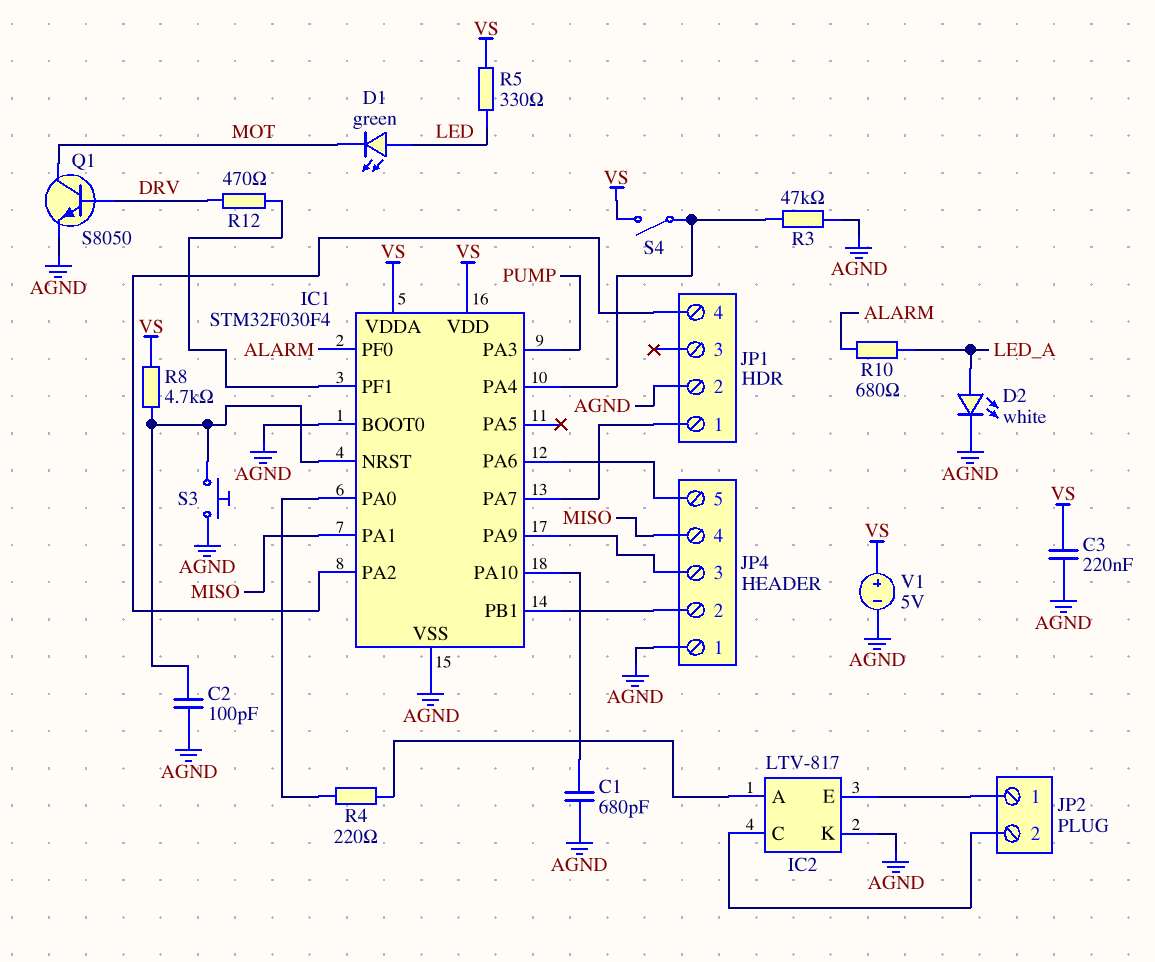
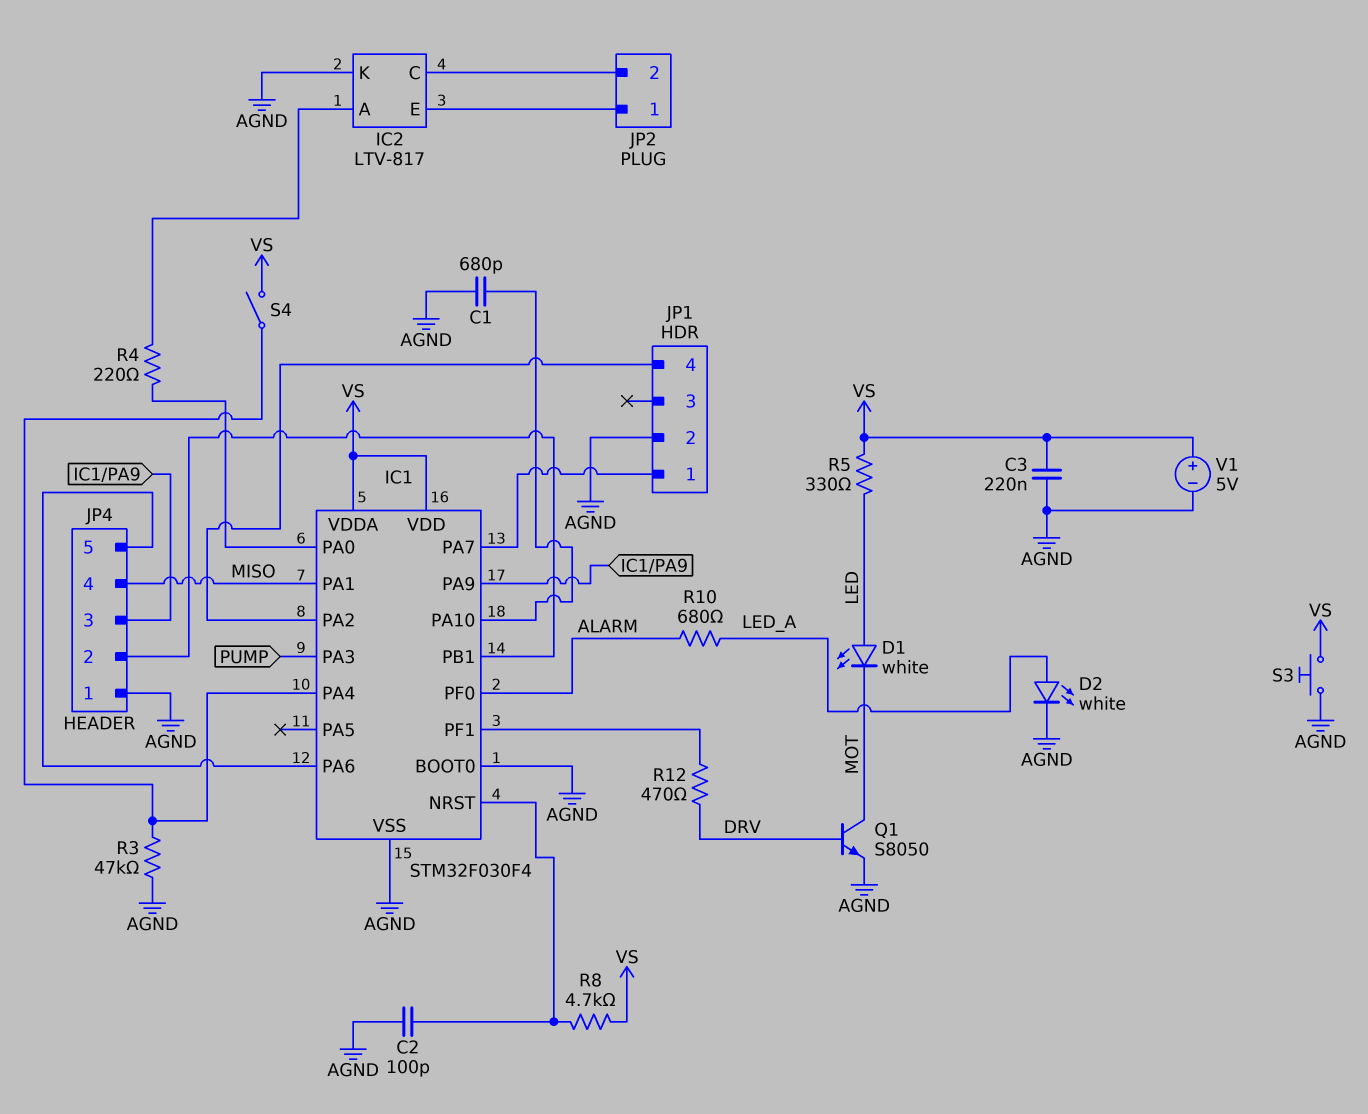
D1: LED green (A LED, K MOT) -> LED white (A LED, K MOT)
S3: button (AGND, IC1/NRST) -> button (AGND, VS)

